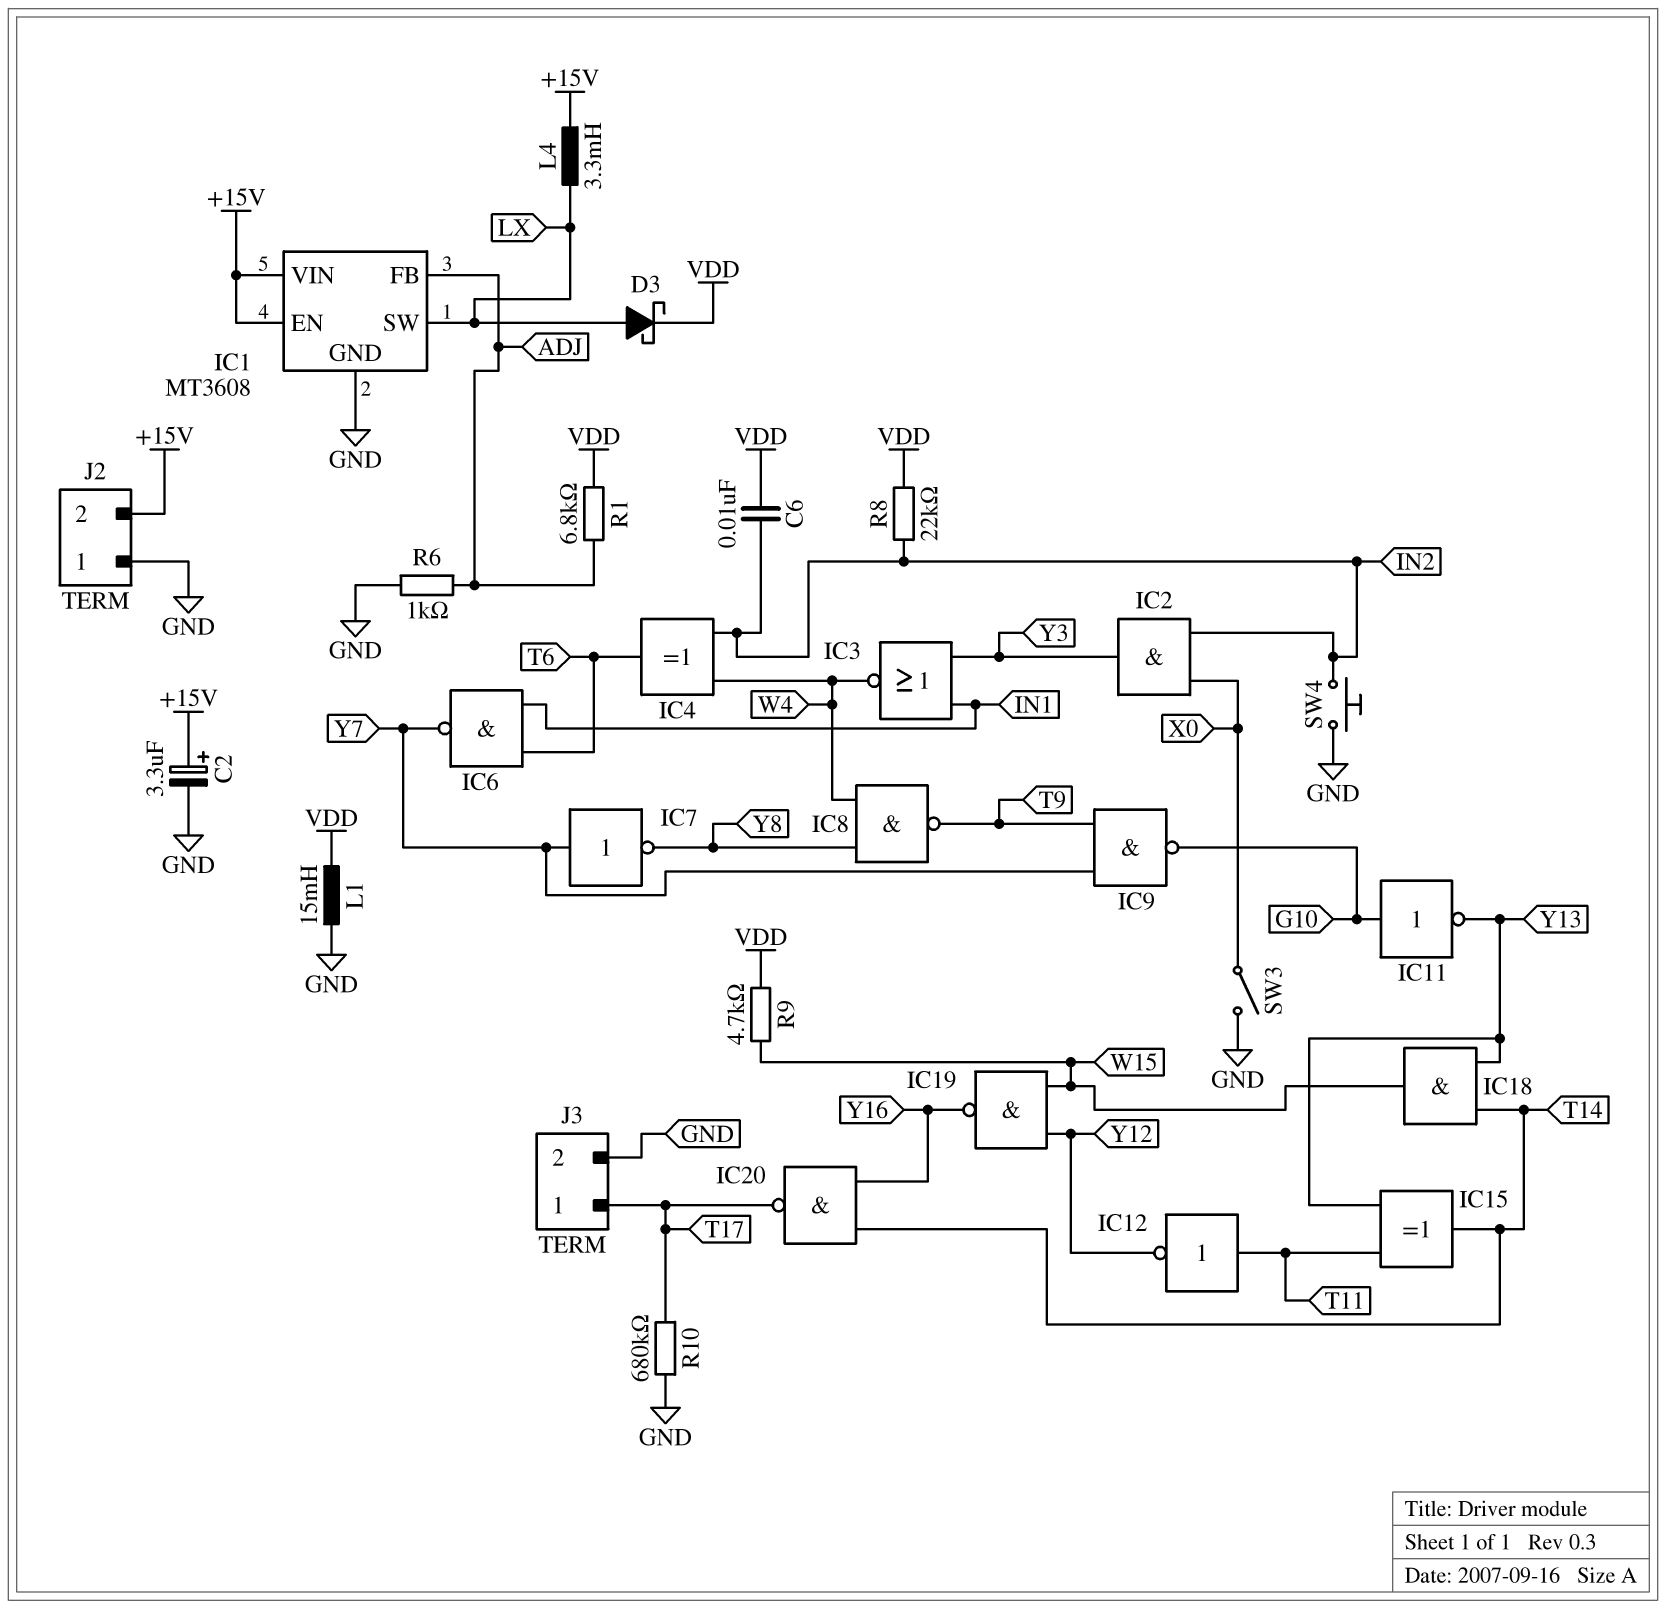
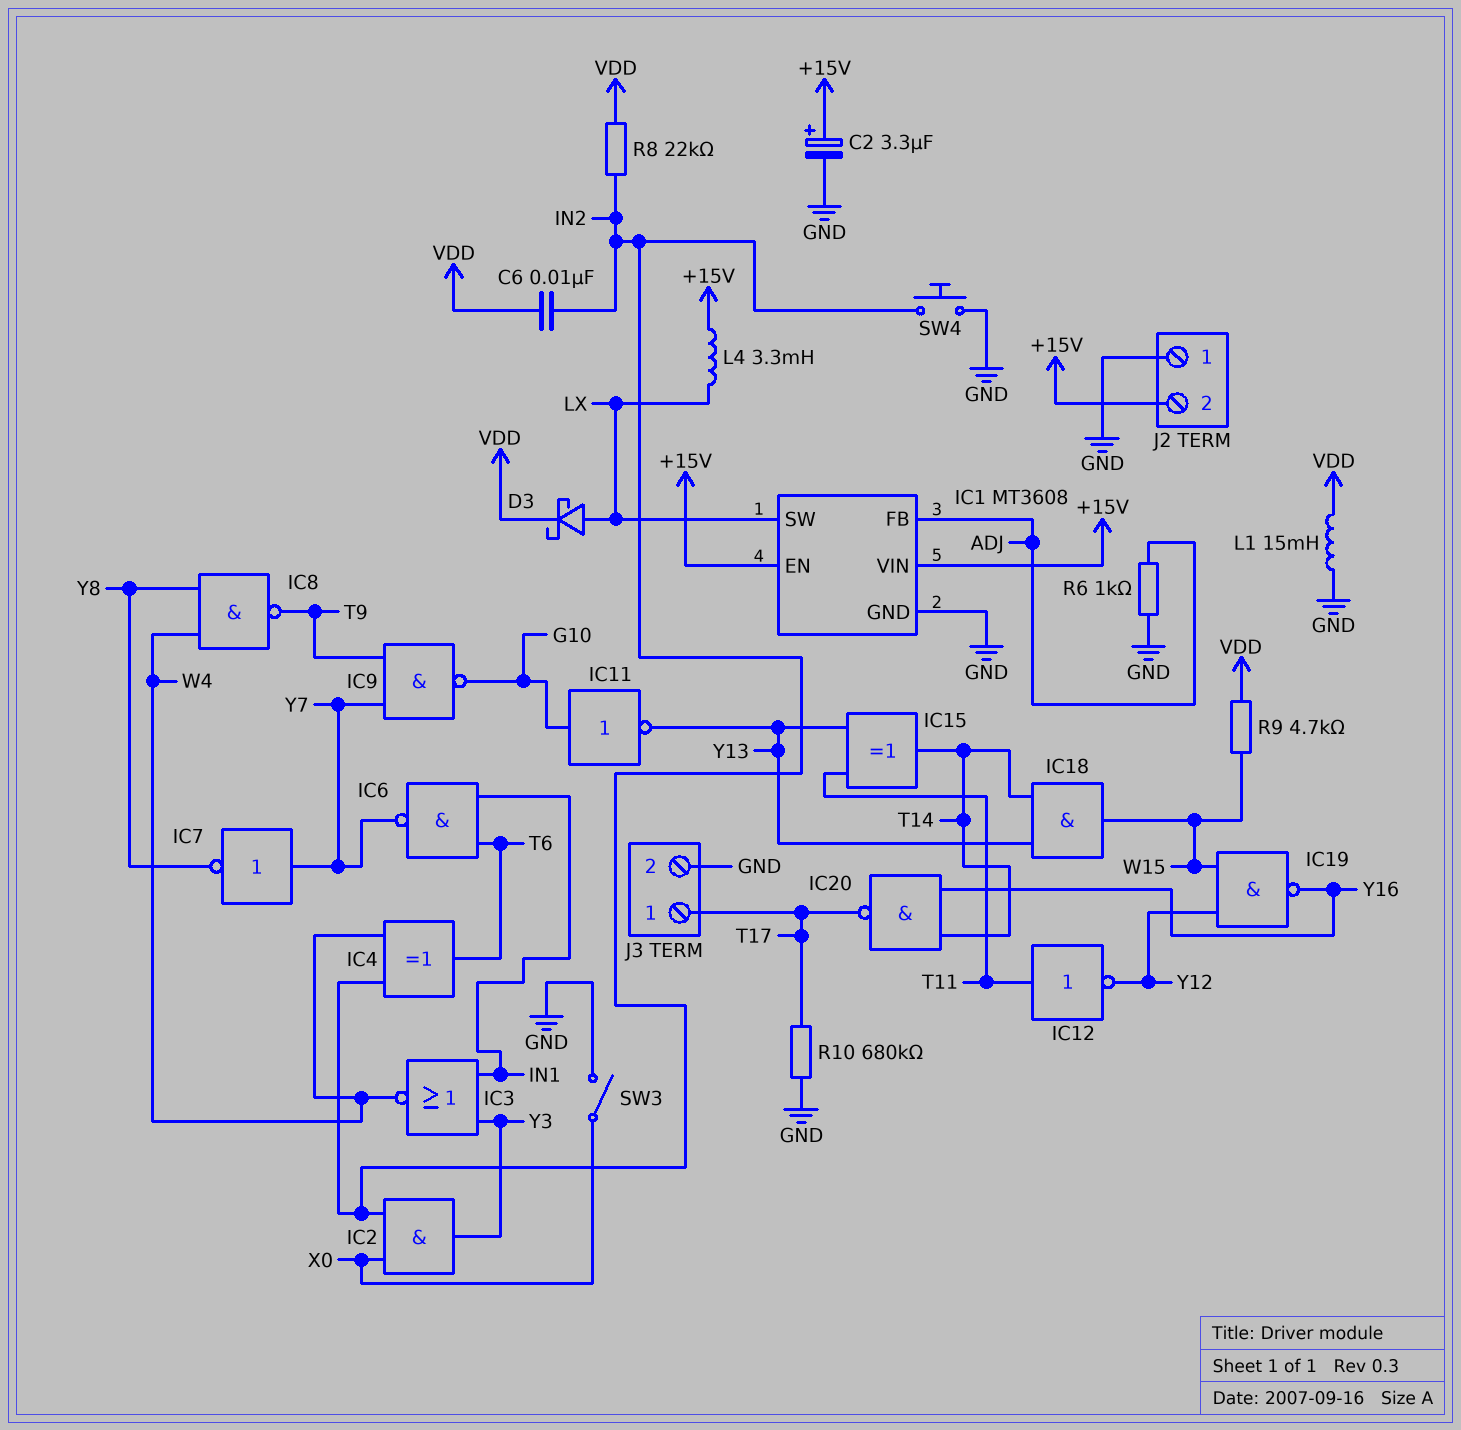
R1: 6.8k (ADJ, VDD) -> none

